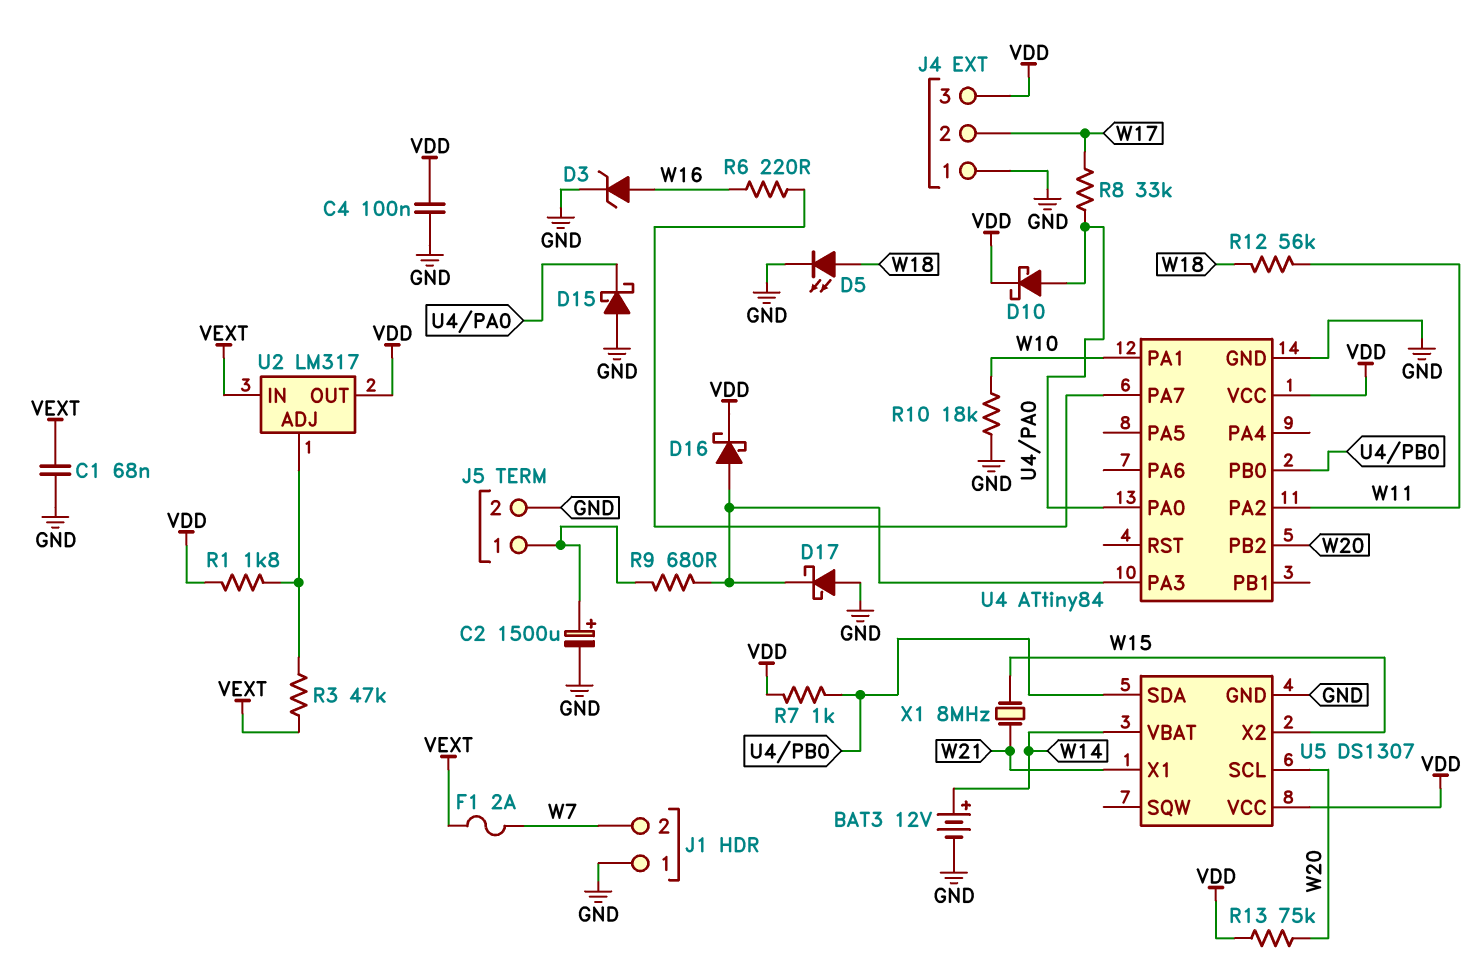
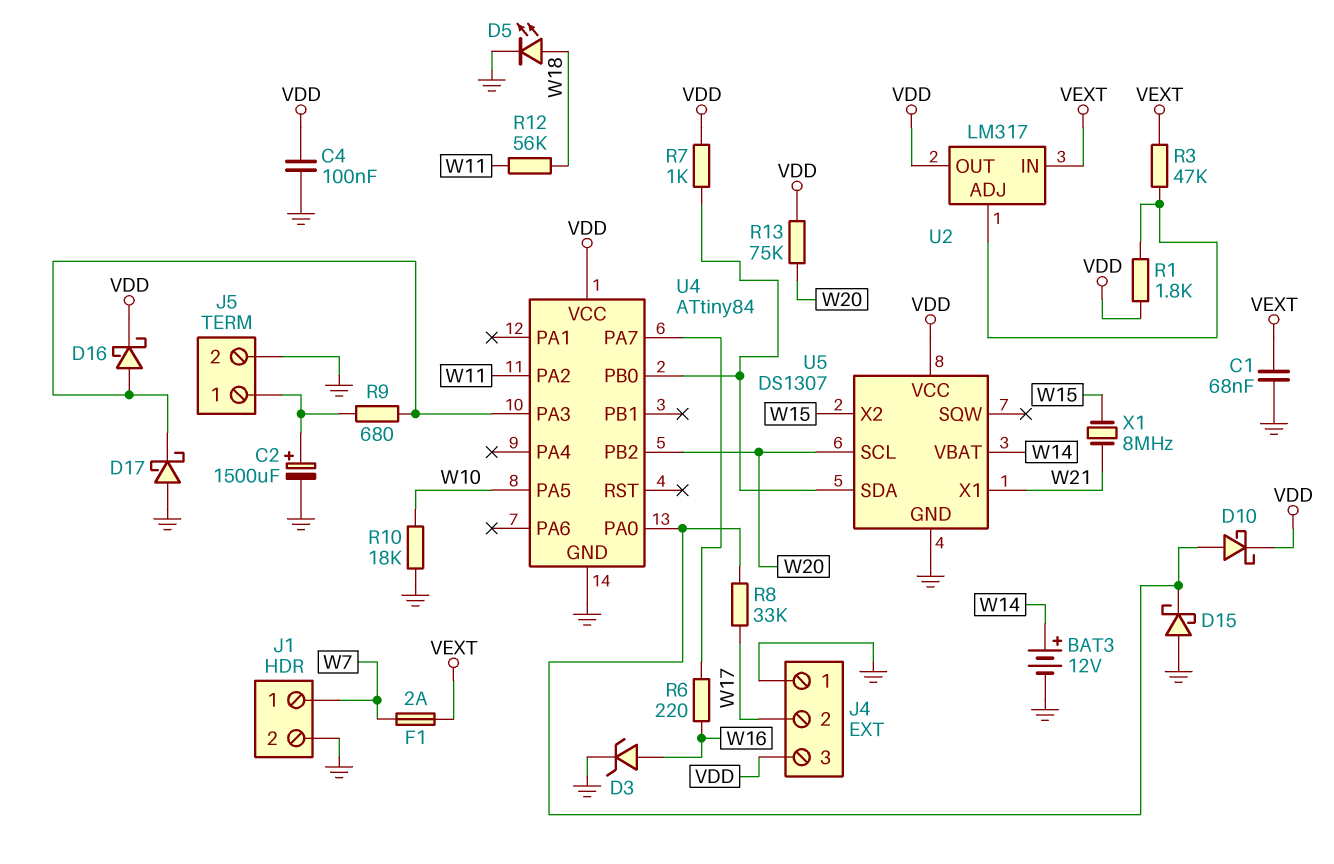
J1 pin 1: GND -> W7
J1 pin 2: W7 -> GND
U4 pin PA1: W10 -> none
U4 pin PA5: none -> W10

